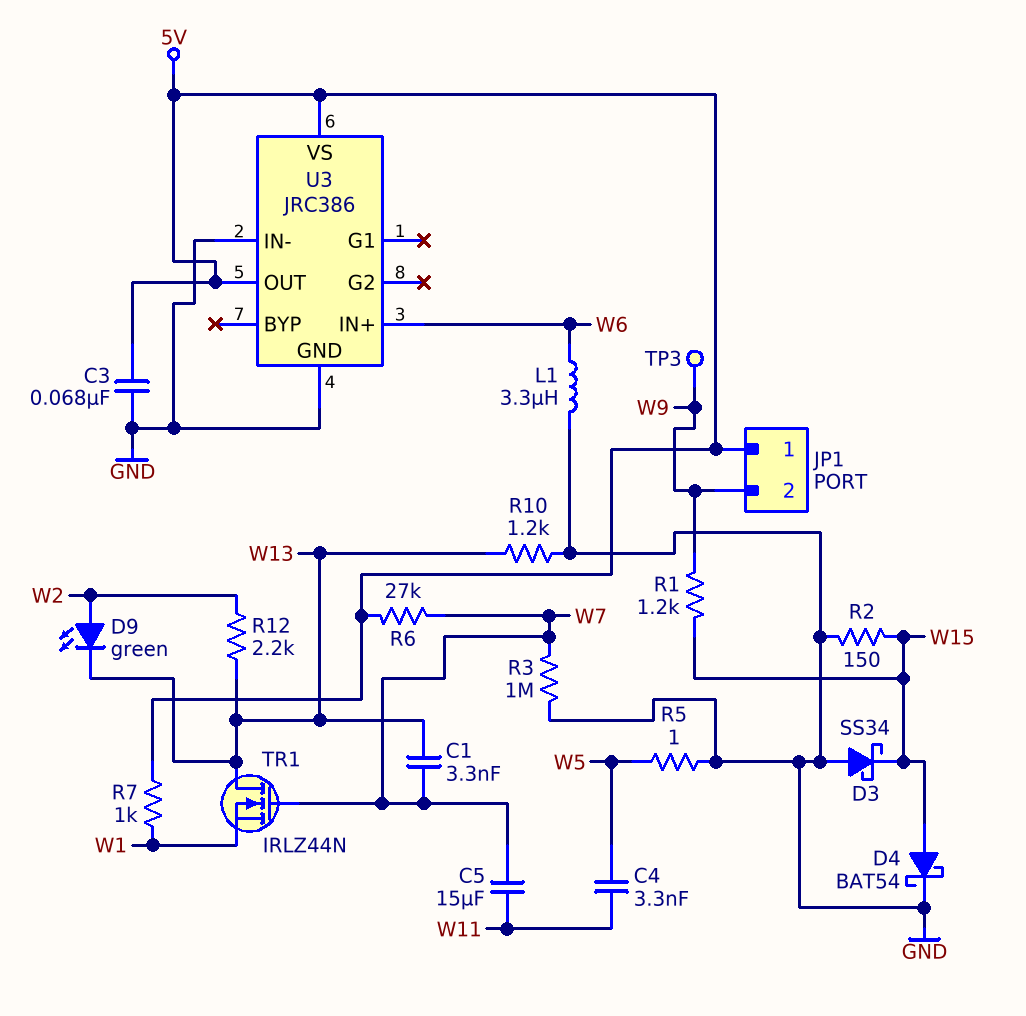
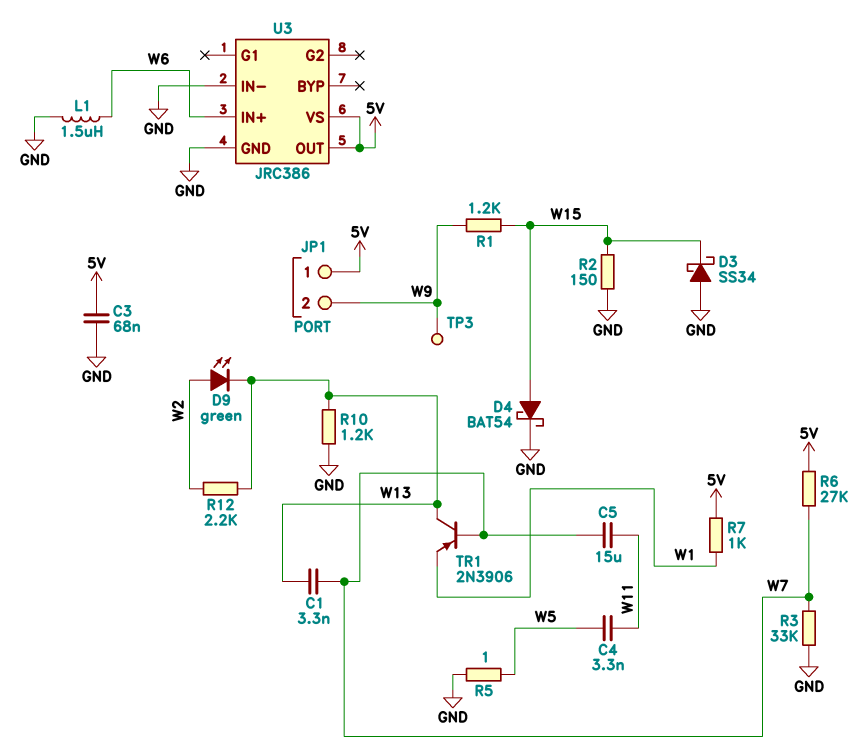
L1: 3.3uH (GND, W6) -> 1.5uH (GND, W6)
R3: 1M (GND, W7) -> 33k (GND, W7)
TR1: NMOS IRLZ44N (G W7, D W13, S W1) -> PNP 2N3906 (B W7, C W13, E W1)

